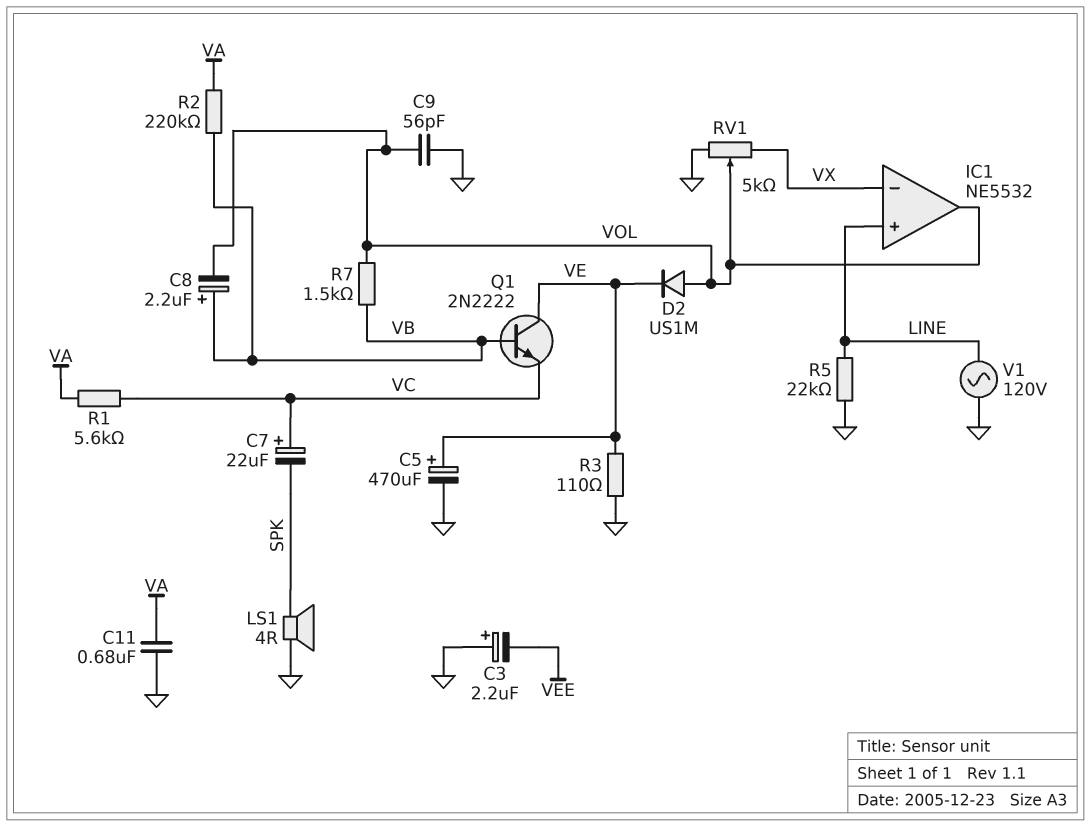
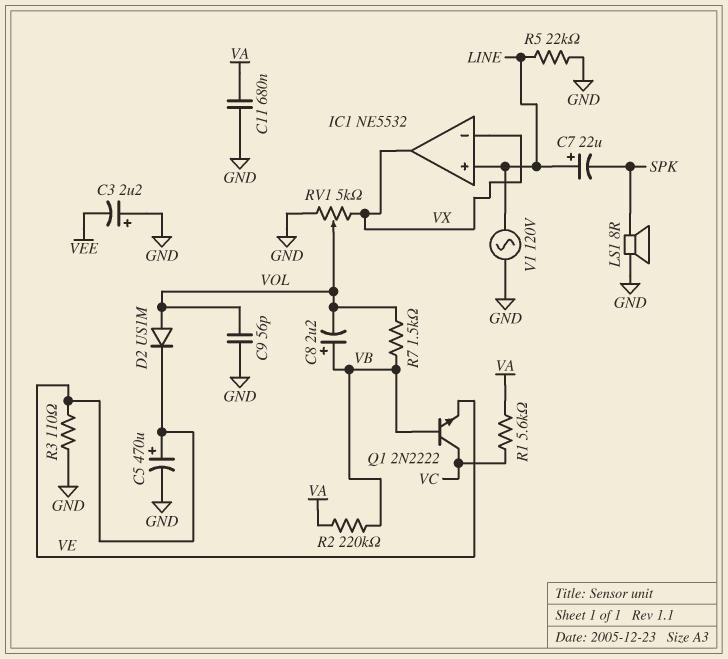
C7: 22uF (plus VC, minus SPK) -> 22uF (plus LINE, minus SPK)
IC1 pin out: VOL -> VX
LS1: speaker 4R (GND, SPK) -> speaker 8R (GND, SPK)
Q1: NPN 2N2222 (B VB, C VE, E VC) -> NPN 2N2222 (B VB, C VC, E VE)

